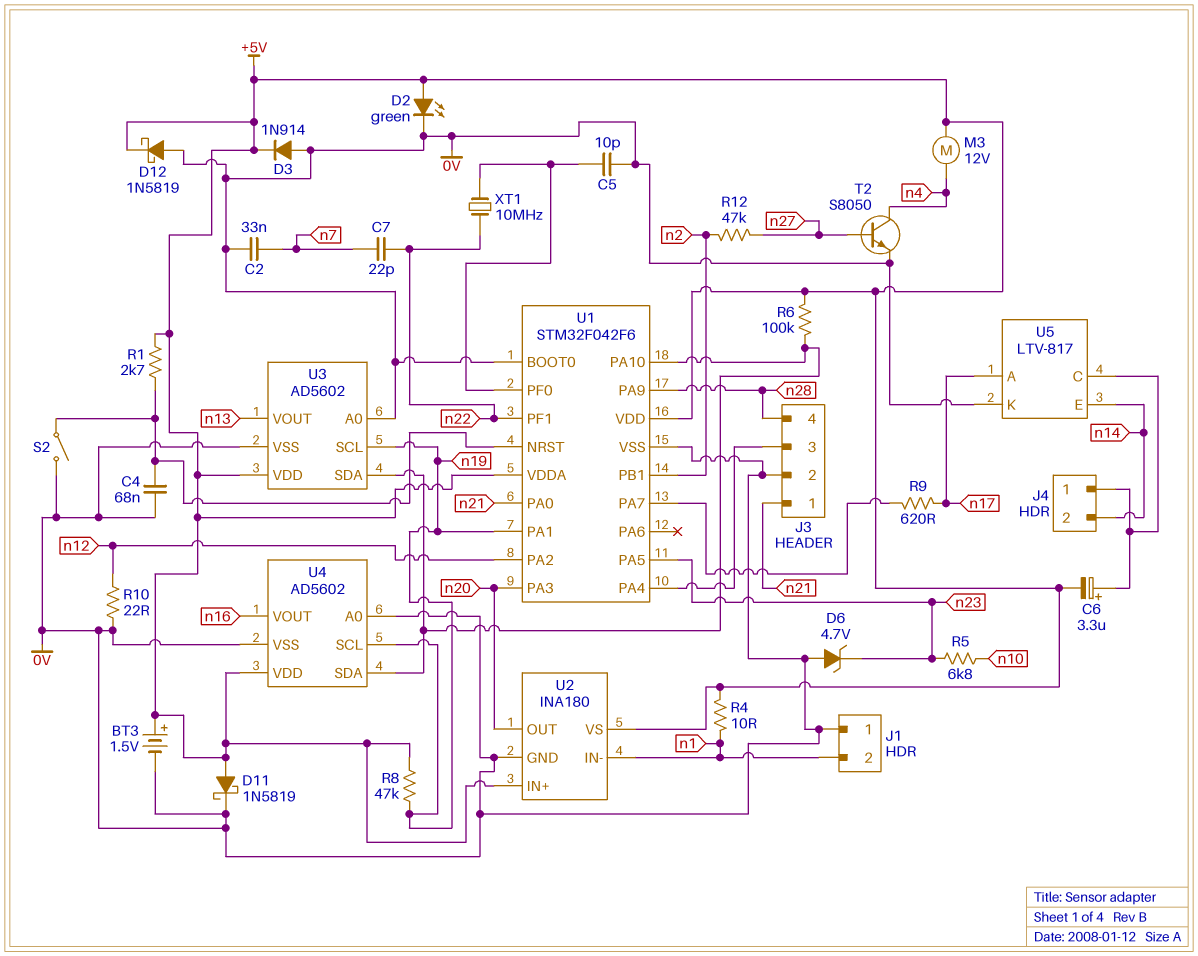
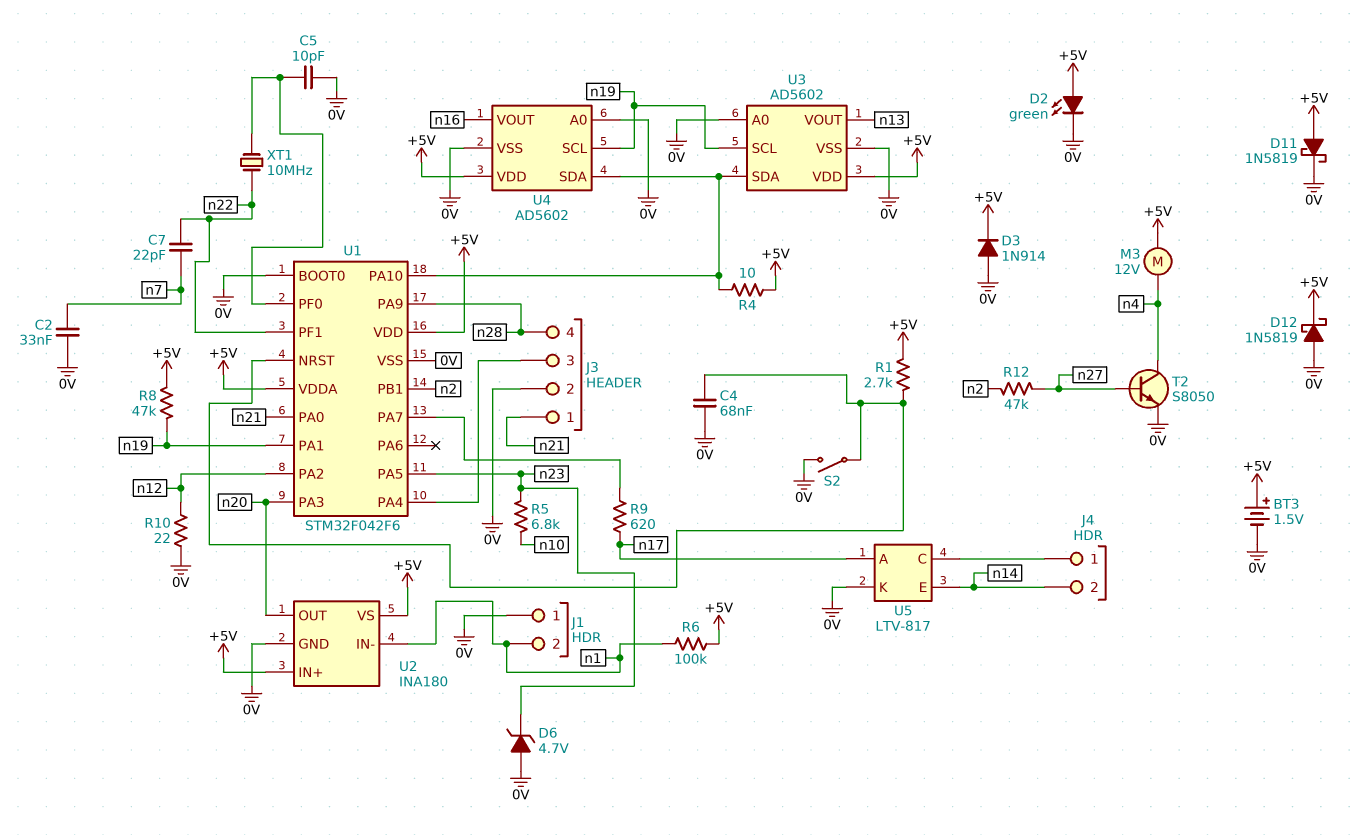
C6: 3.3uF (plus J4/1, minus +5V) -> none
R4: 10 (+5V, n1) -> 10 (+5V, U1/PA10)
R6: 100k (+5V, U1/PA10) -> 100k (+5V, n1)

